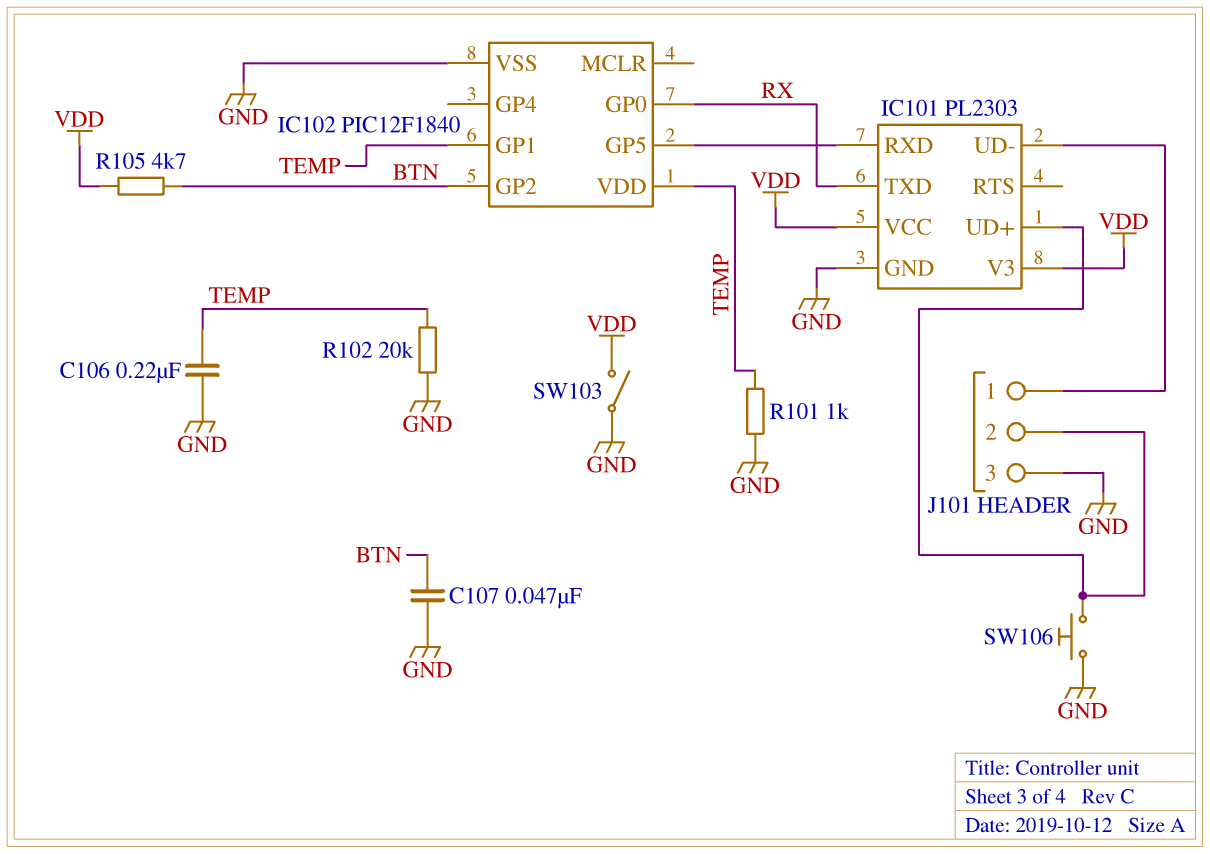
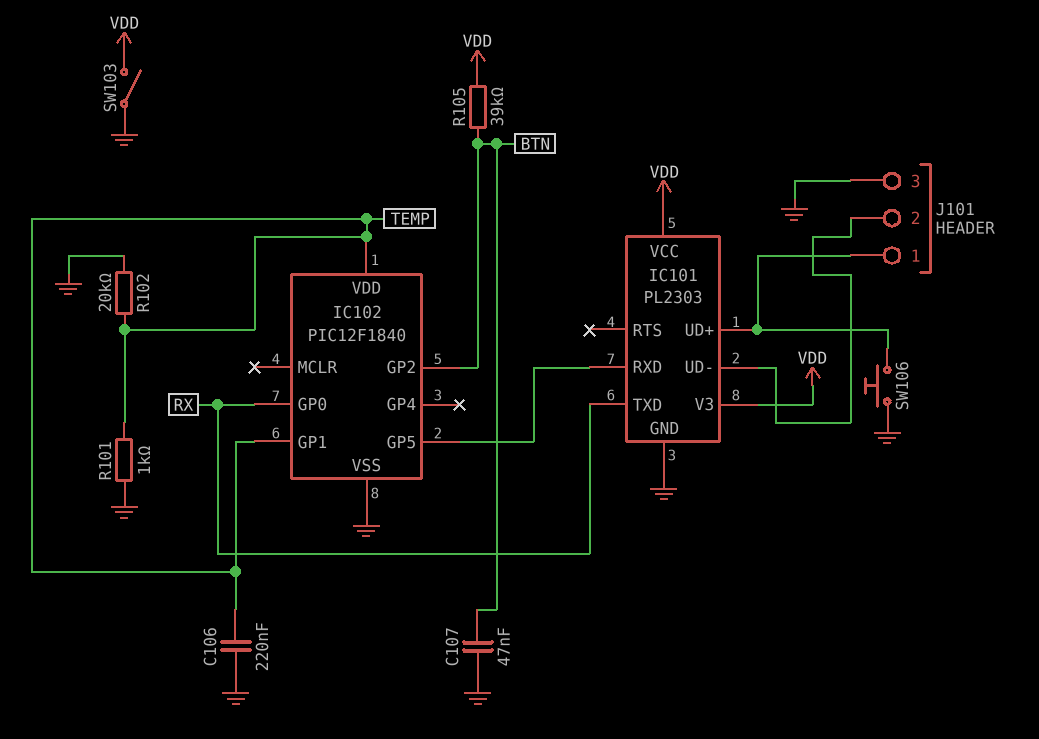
J101 pin 1: IC101/UD- -> IC101/UD+
J101 pin 2: IC101/UD+ -> IC101/UD-
R105: 4.7k (BTN, VDD) -> 39k (BTN, VDD)

